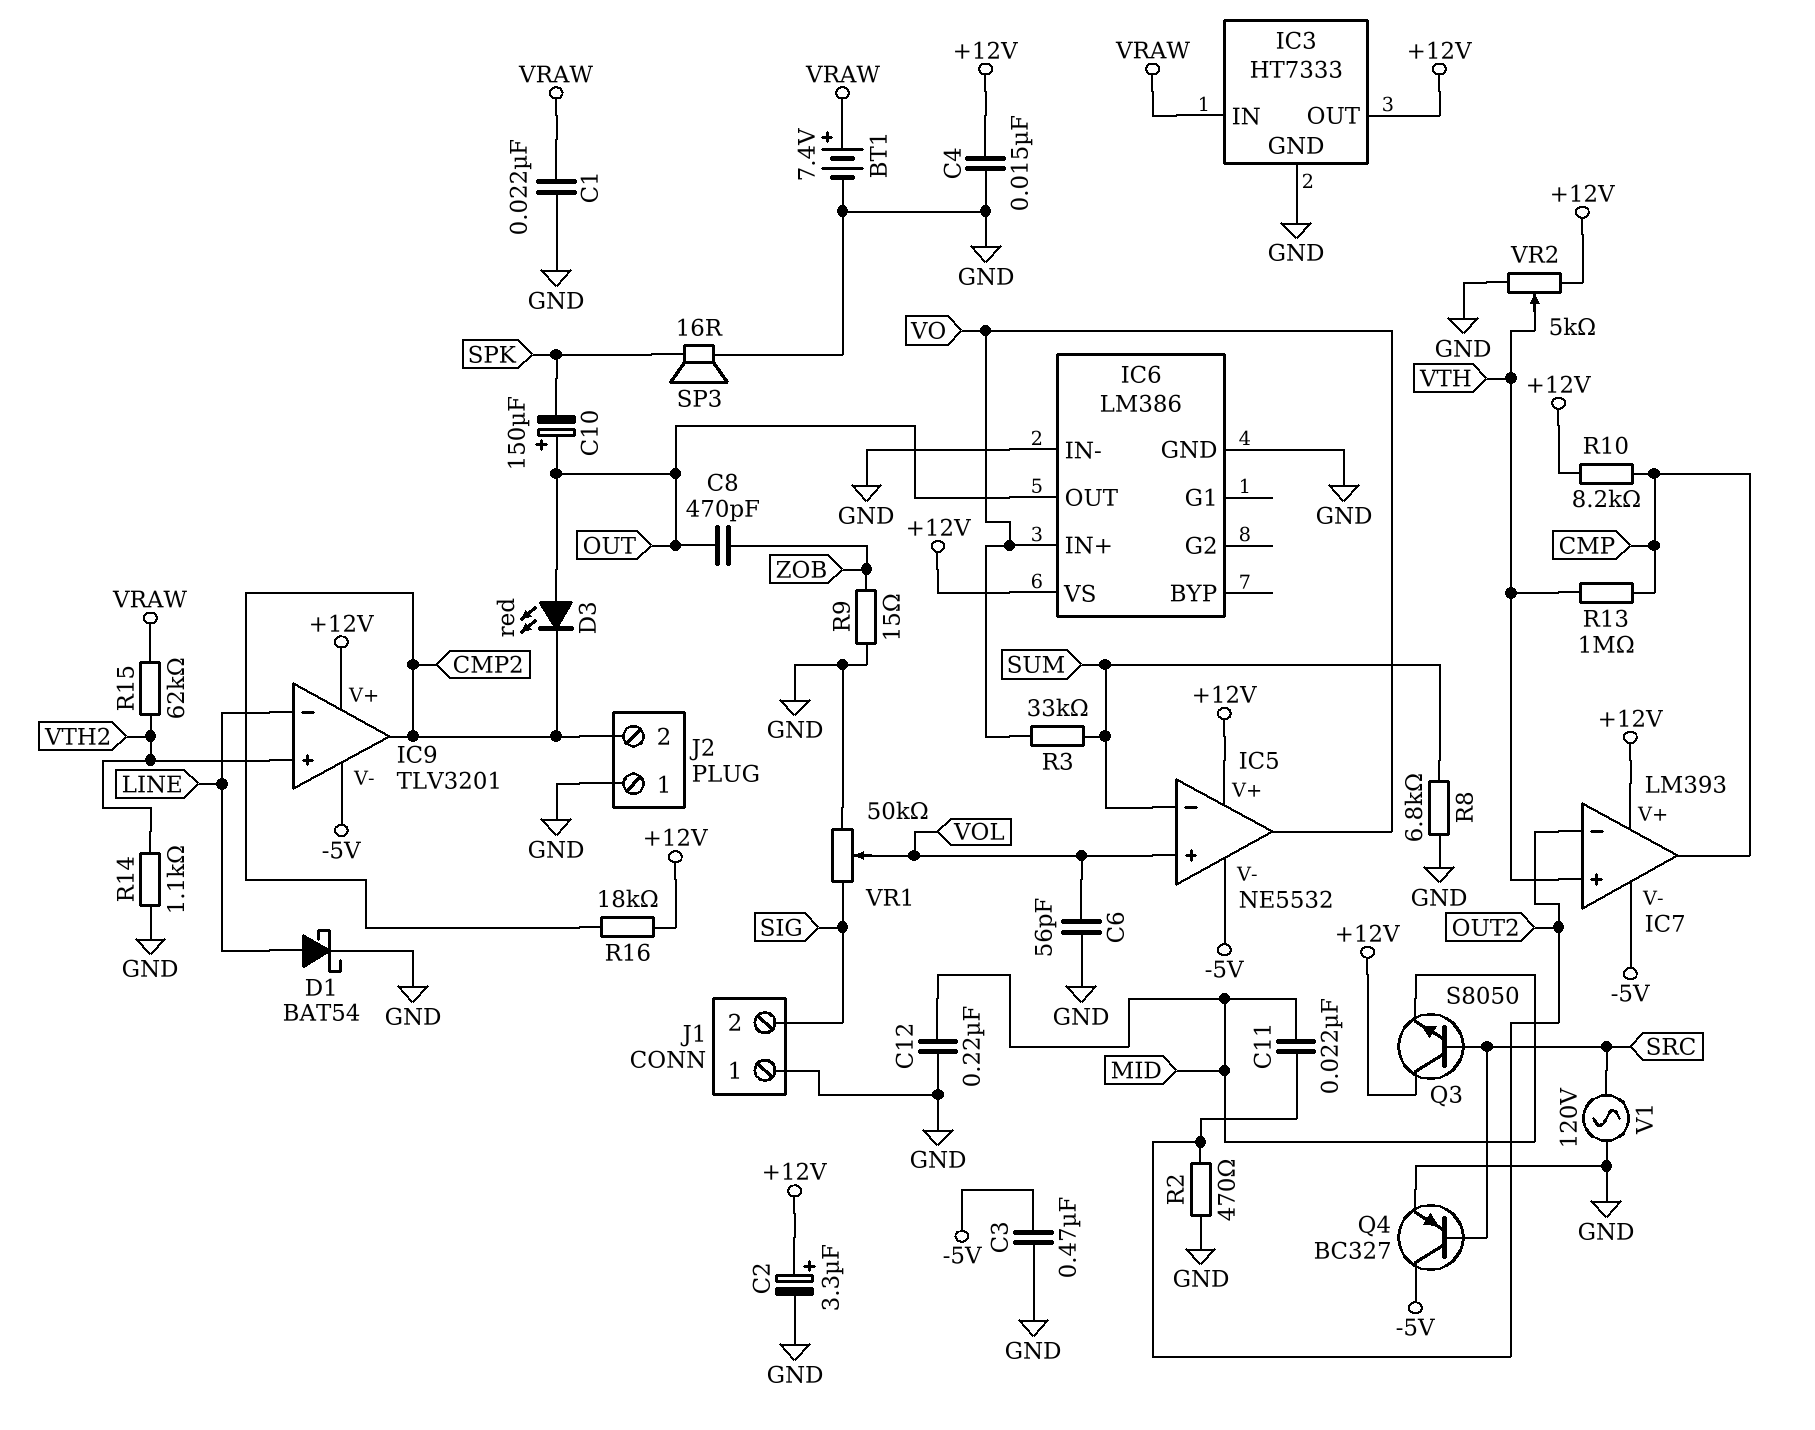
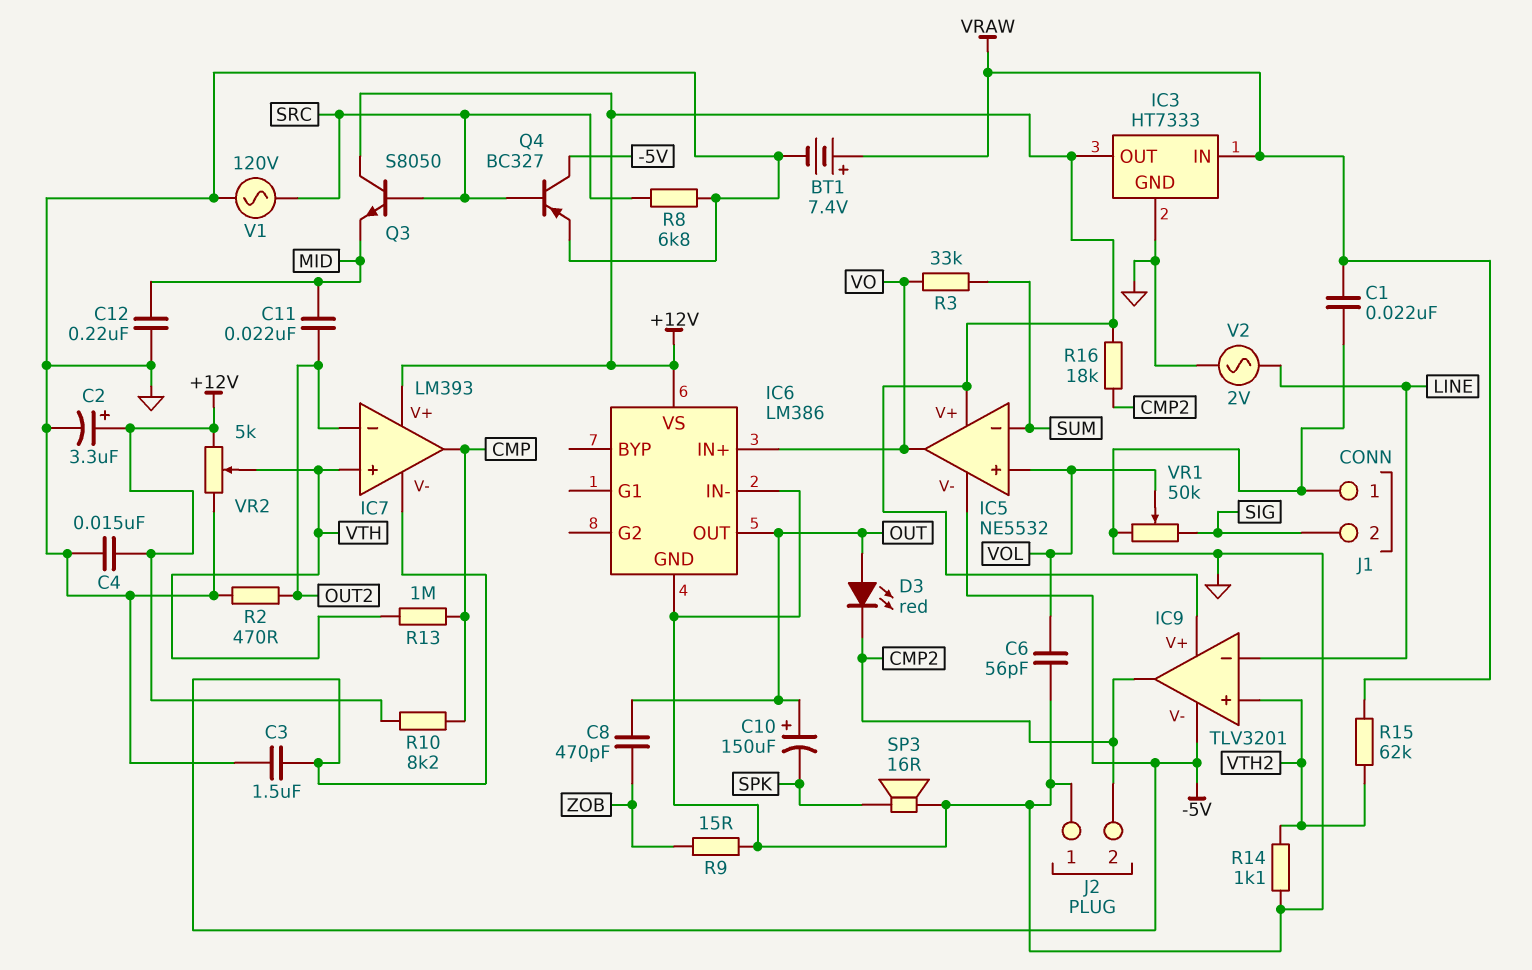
C3: 470nF (-5V, GND) -> 1.5uF (-5V, GND)
D1: schottky BAT54 (A LINE, K GND) -> none
R8: 6.8k (GND, SUM) -> 6.8k (GND, SRC)
V2: none -> AC 2V (GND, LINE)

